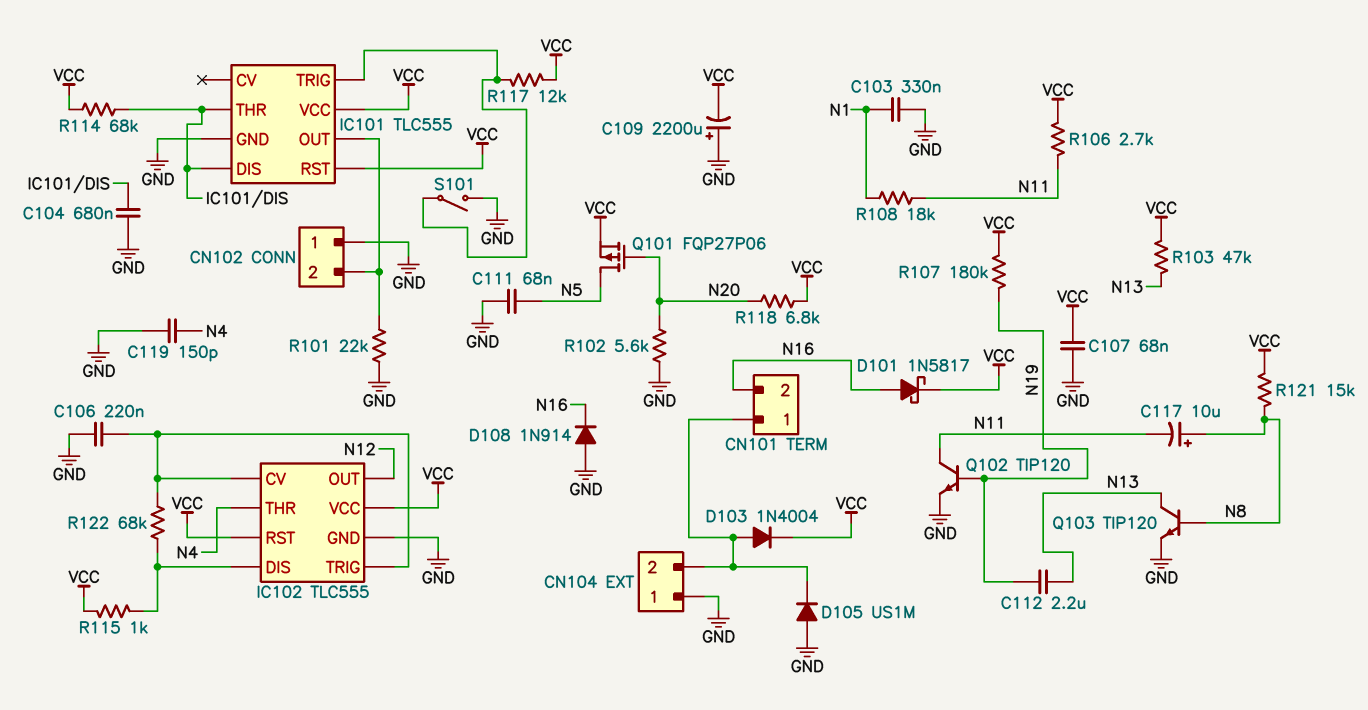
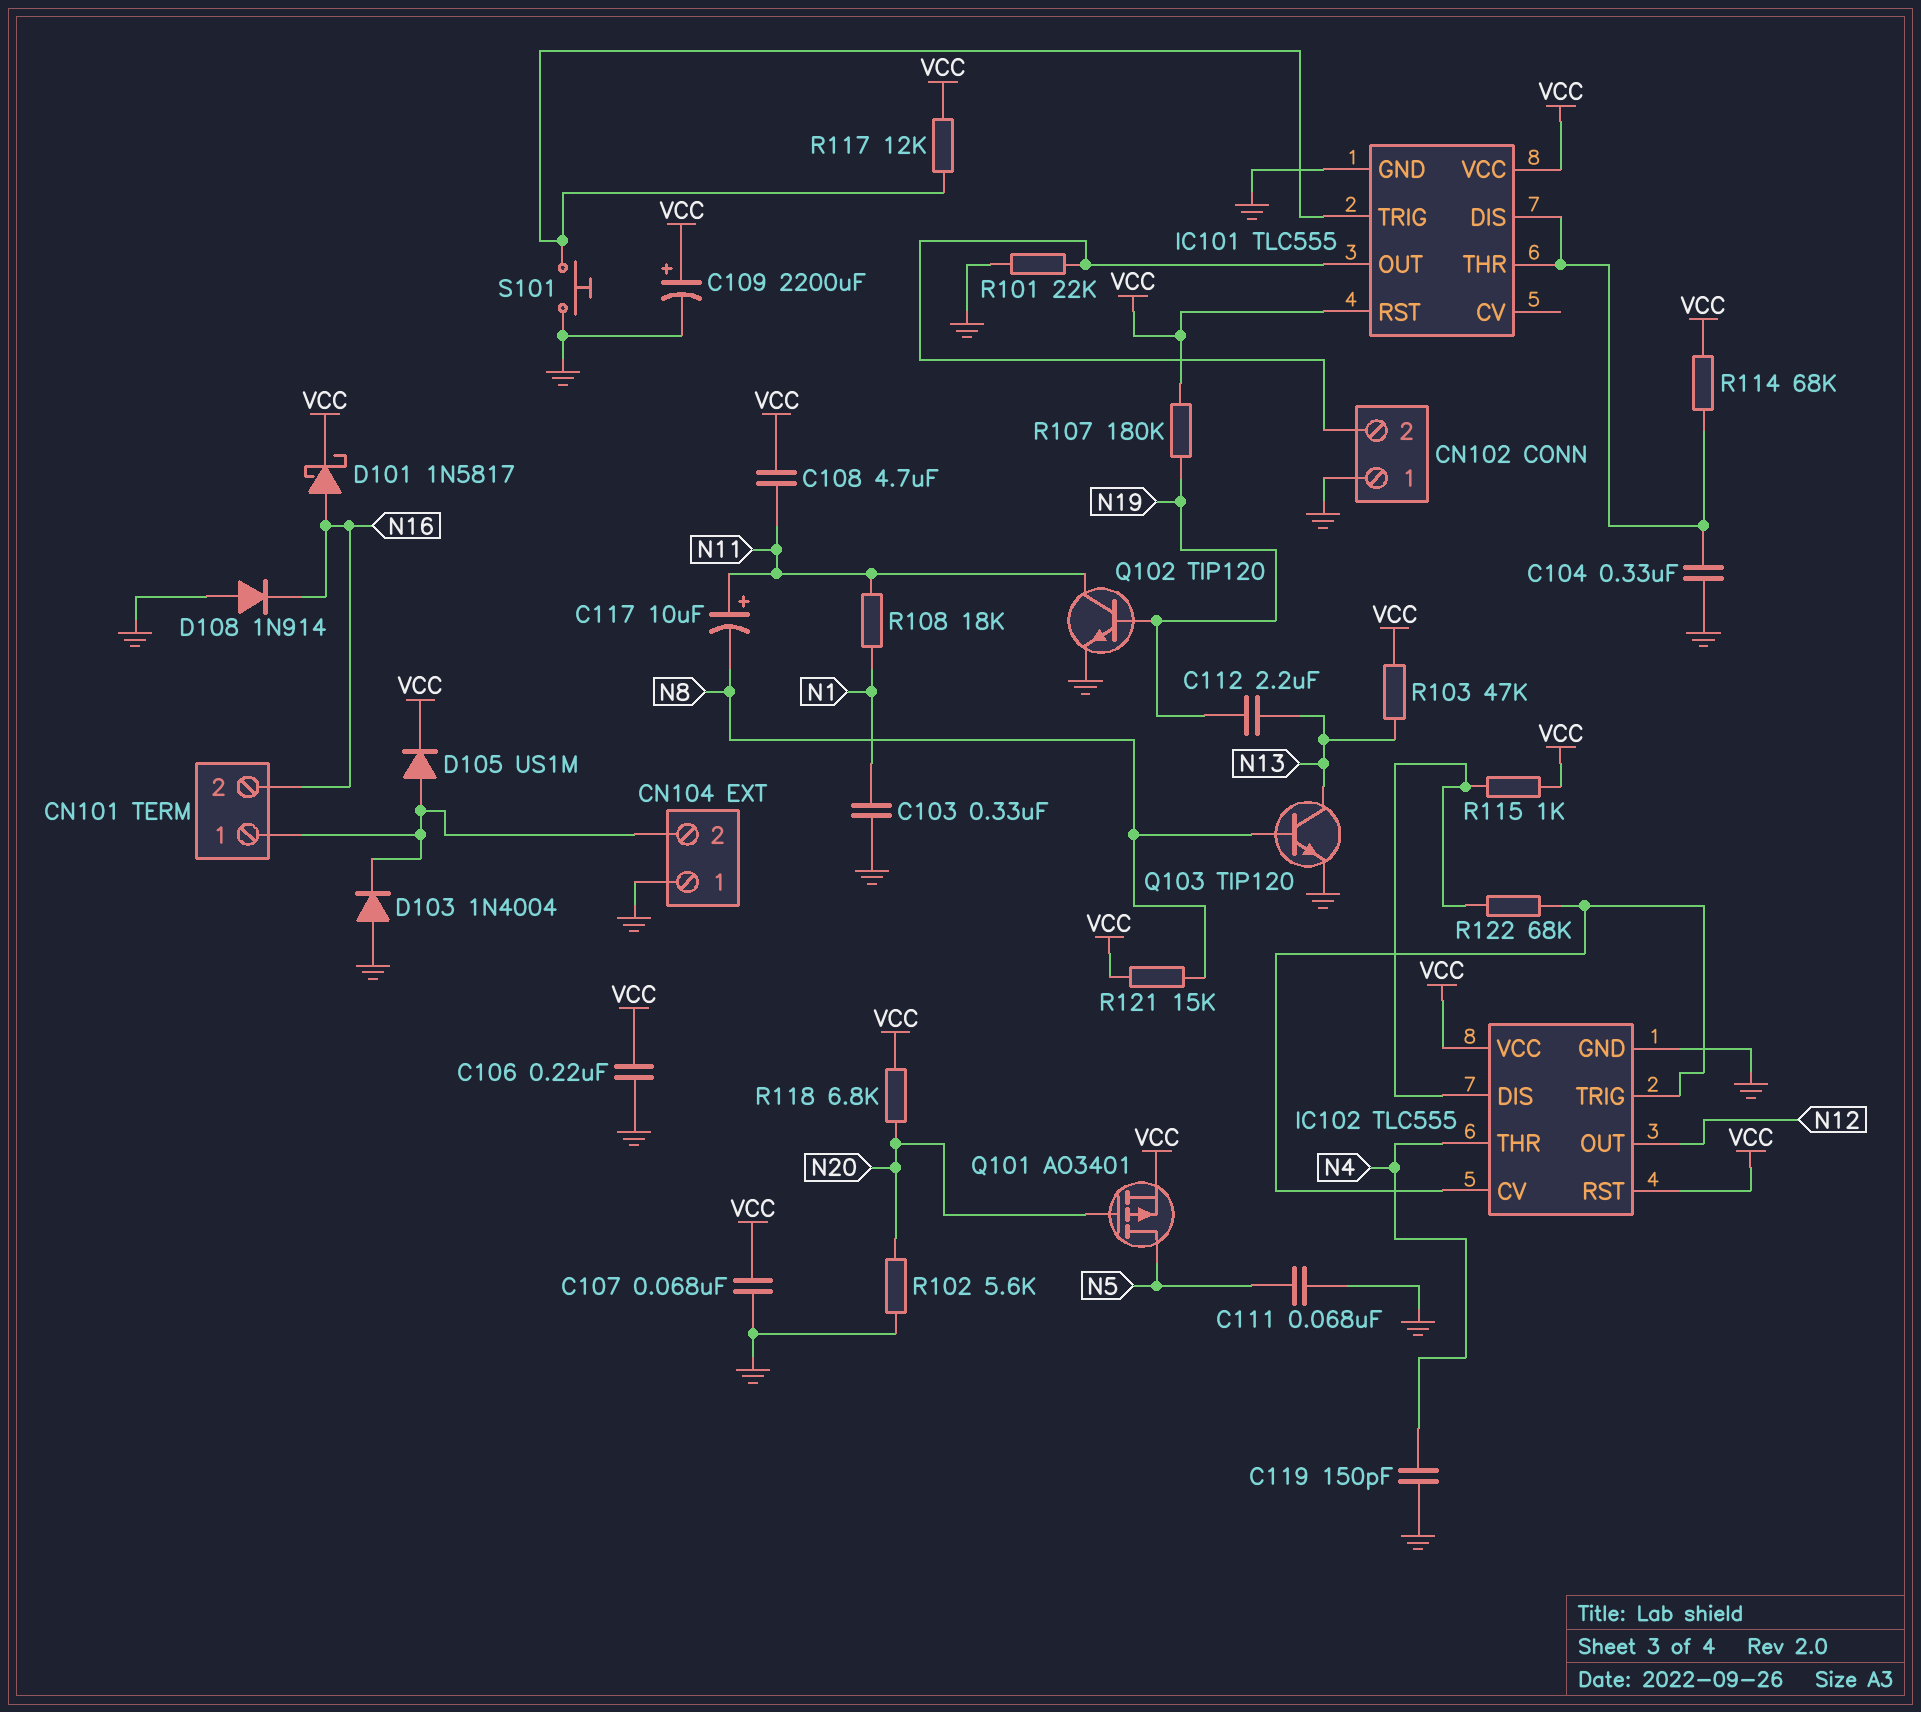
C104: 680nF (GND, IC101/DIS) -> 330nF (GND, IC101/DIS)
C106: 220nF (GND, IC102/CV) -> 220nF (GND, VCC)
C108: none -> 4.7uF (N11, VCC)
C109: 2200uF (plus GND, minus VCC) -> 2200uF (plus VCC, minus GND)
C117: 10uF (plus N8, minus N11) -> 10uF (plus N11, minus N8)
D103: diode 1N4004 (A CN101/1, K VCC) -> diode 1N4004 (A GND, K CN101/1)
D105: diode US1M (A GND, K CN101/1) -> diode US1M (A CN101/1, K VCC)
Q101: PMOS FQP27P06 (G N20, D N5, S VCC) -> PMOS AO3401 (G N20, D N5, S VCC)
R106: 2.7k (N11, VCC) -> none
S101: switch (GND, IC101/TRIG) -> button (GND, IC101/TRIG)

